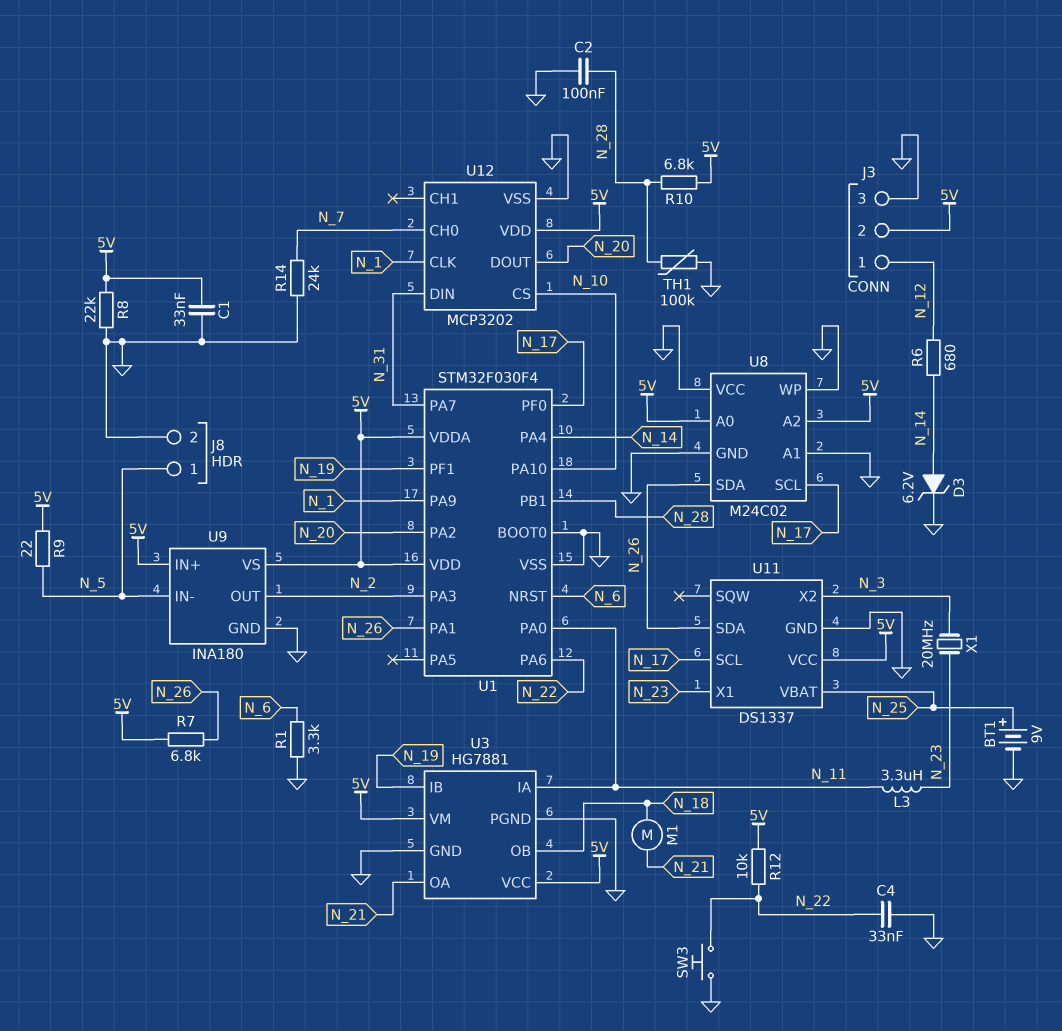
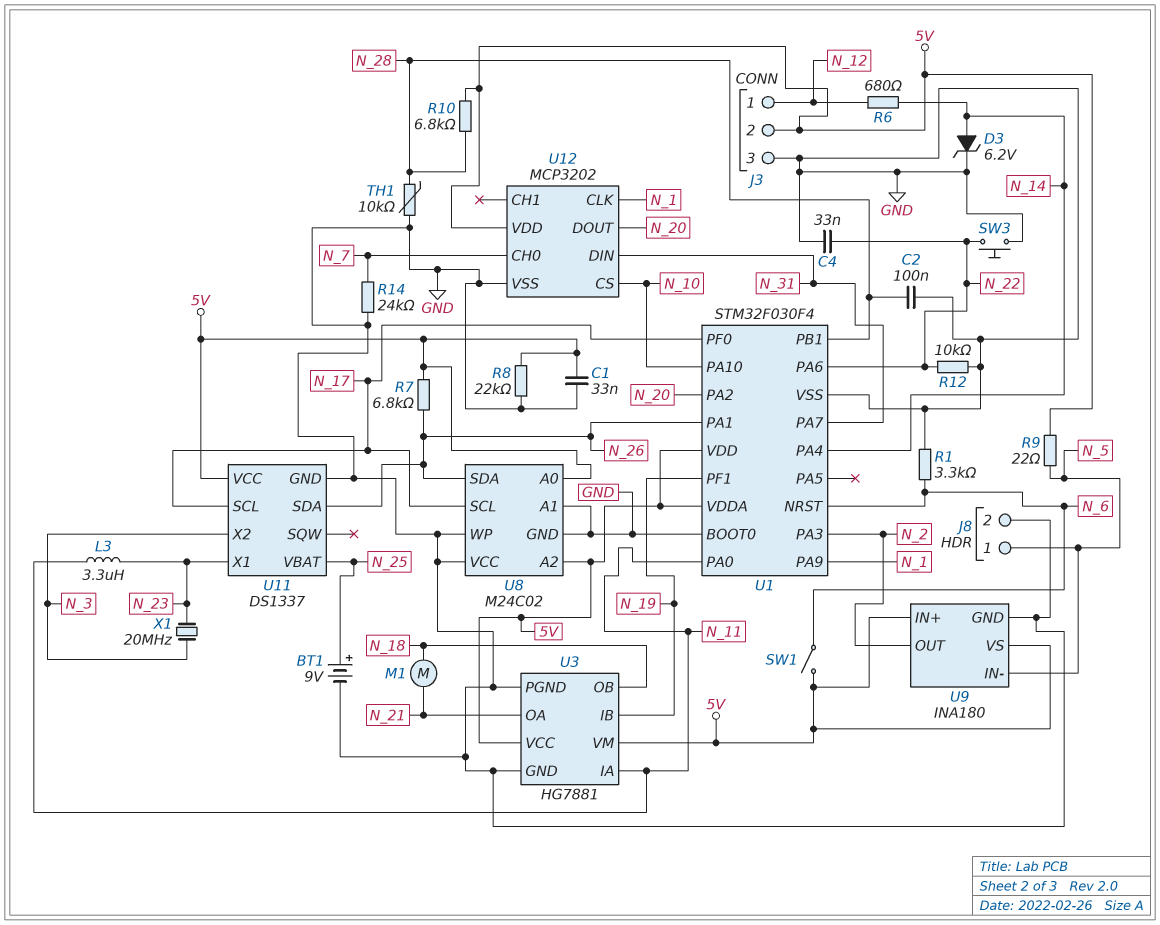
R12: 10k (5V, N_22) -> 10k (GND, N_22)
SW1: none -> switch (5V, N_6)
TH1: 100k (GND, N_28) -> 10k (GND, N_28)

